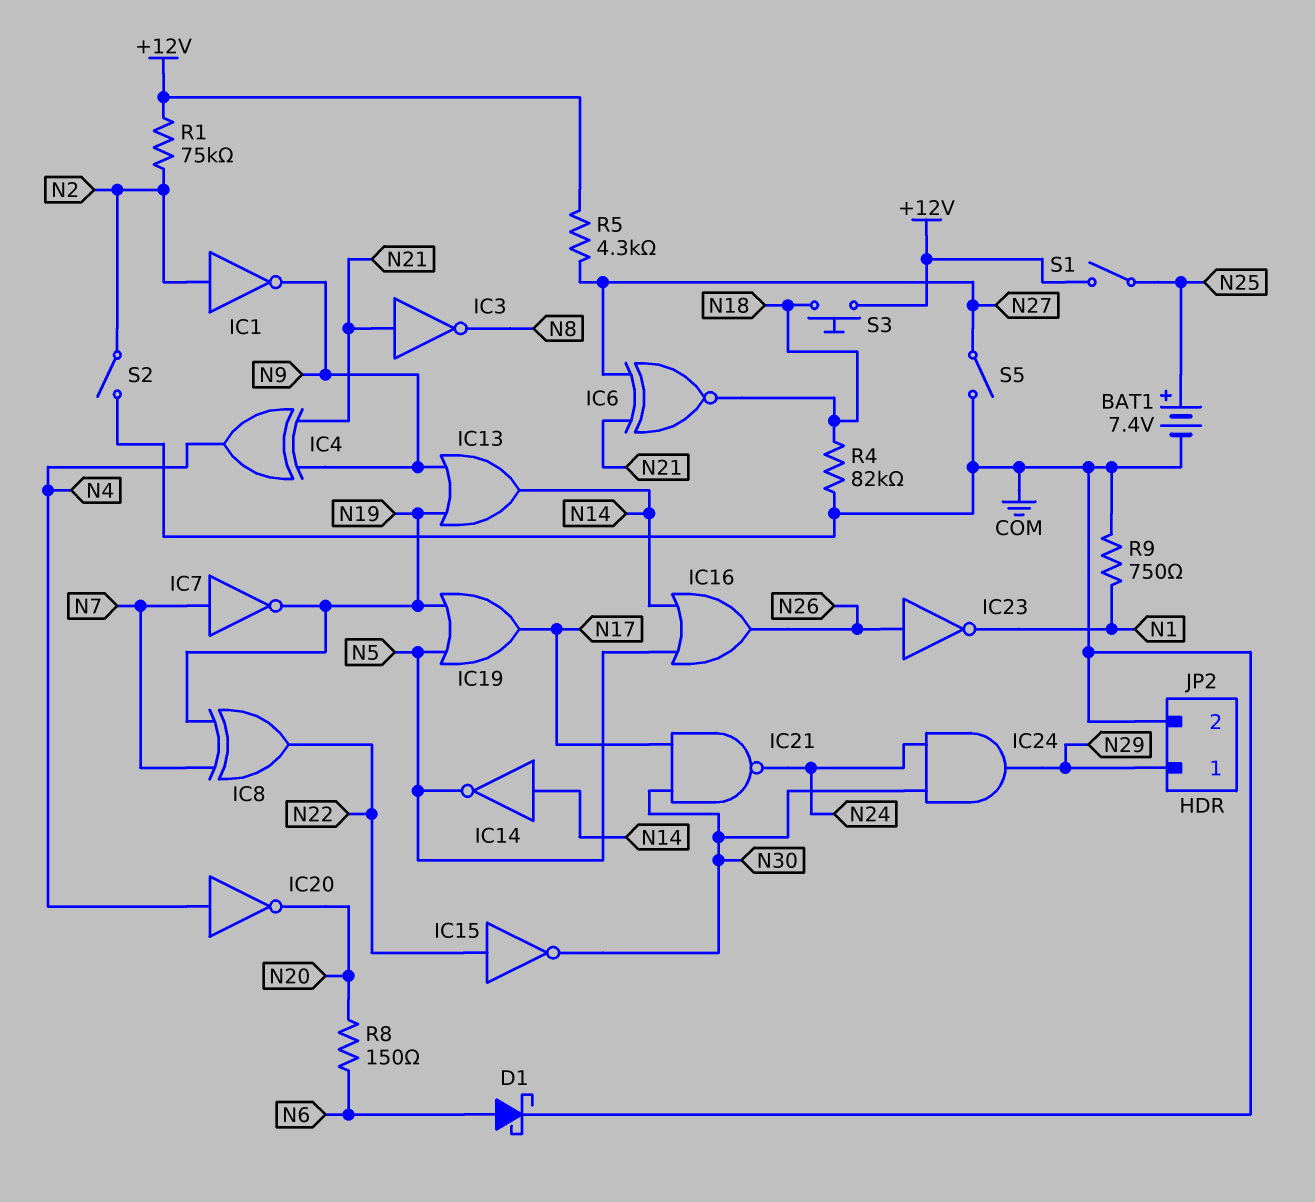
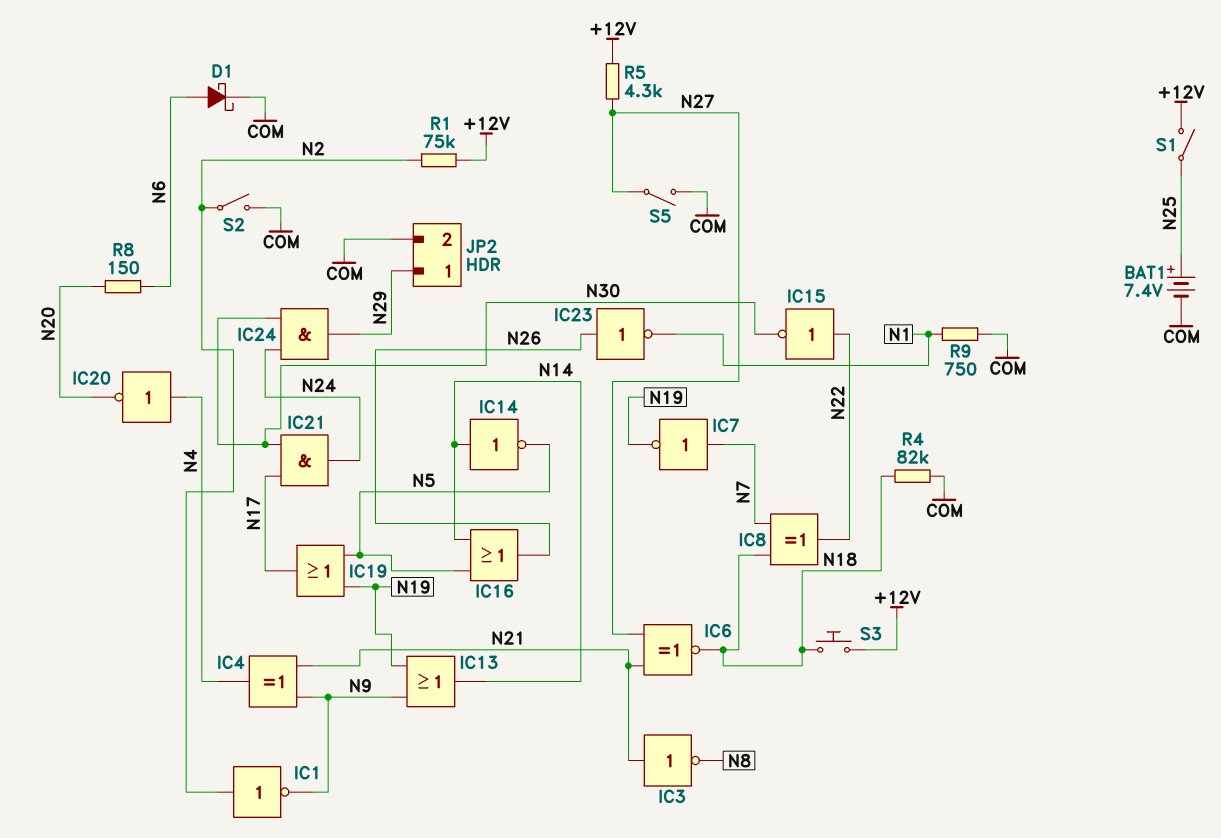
IC8: XOR (in N7, in N19, out N22) -> XOR (in N7, in N18, out N22)
IC21: NAND (in N17, in N30, out N24) -> AND (in N17, in N30, out N24)

